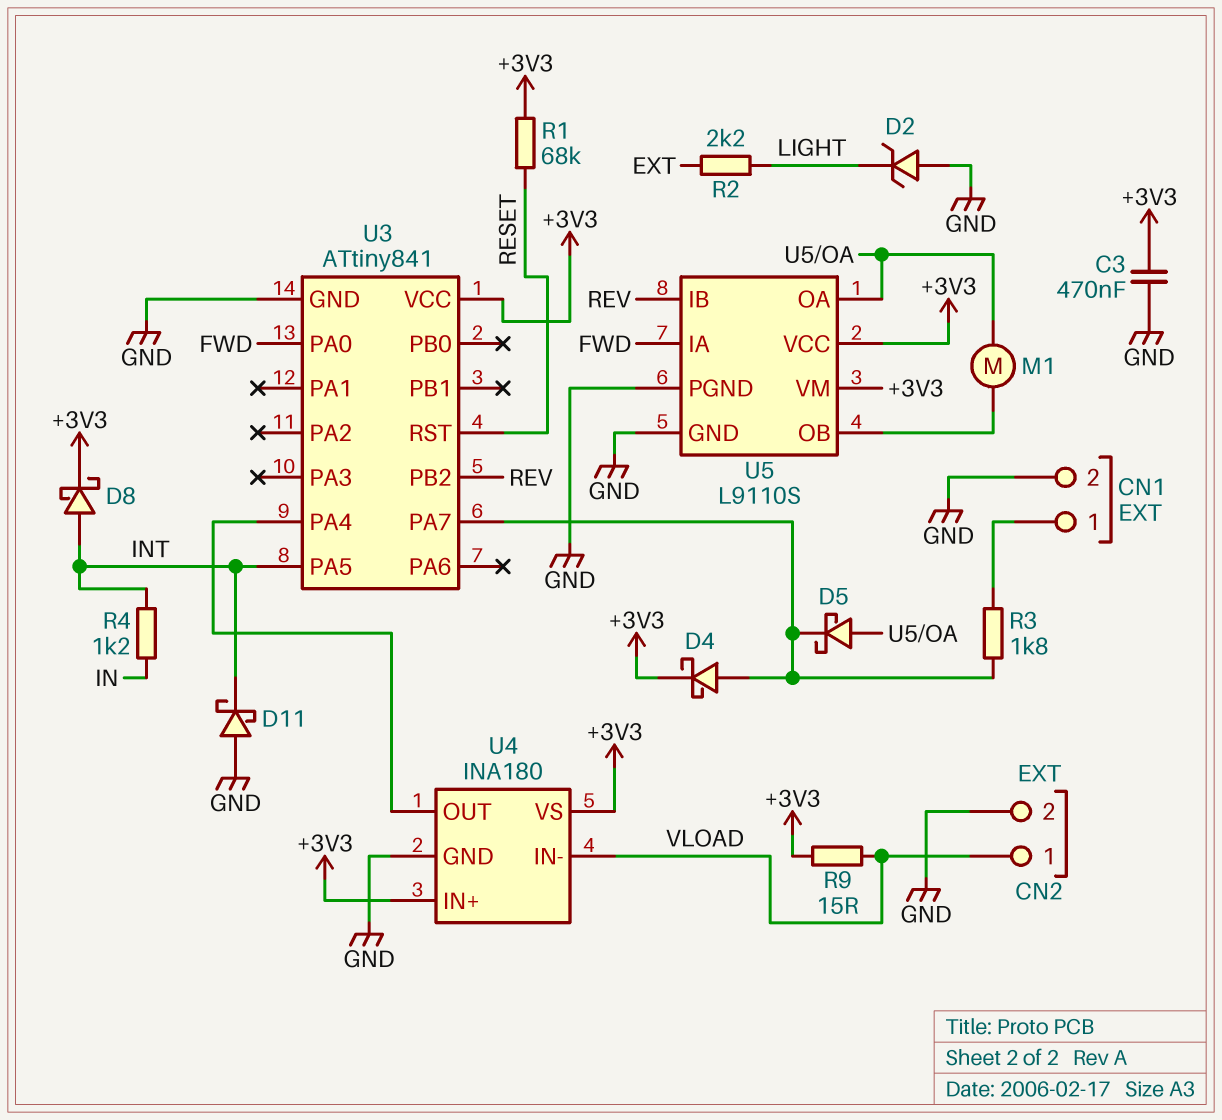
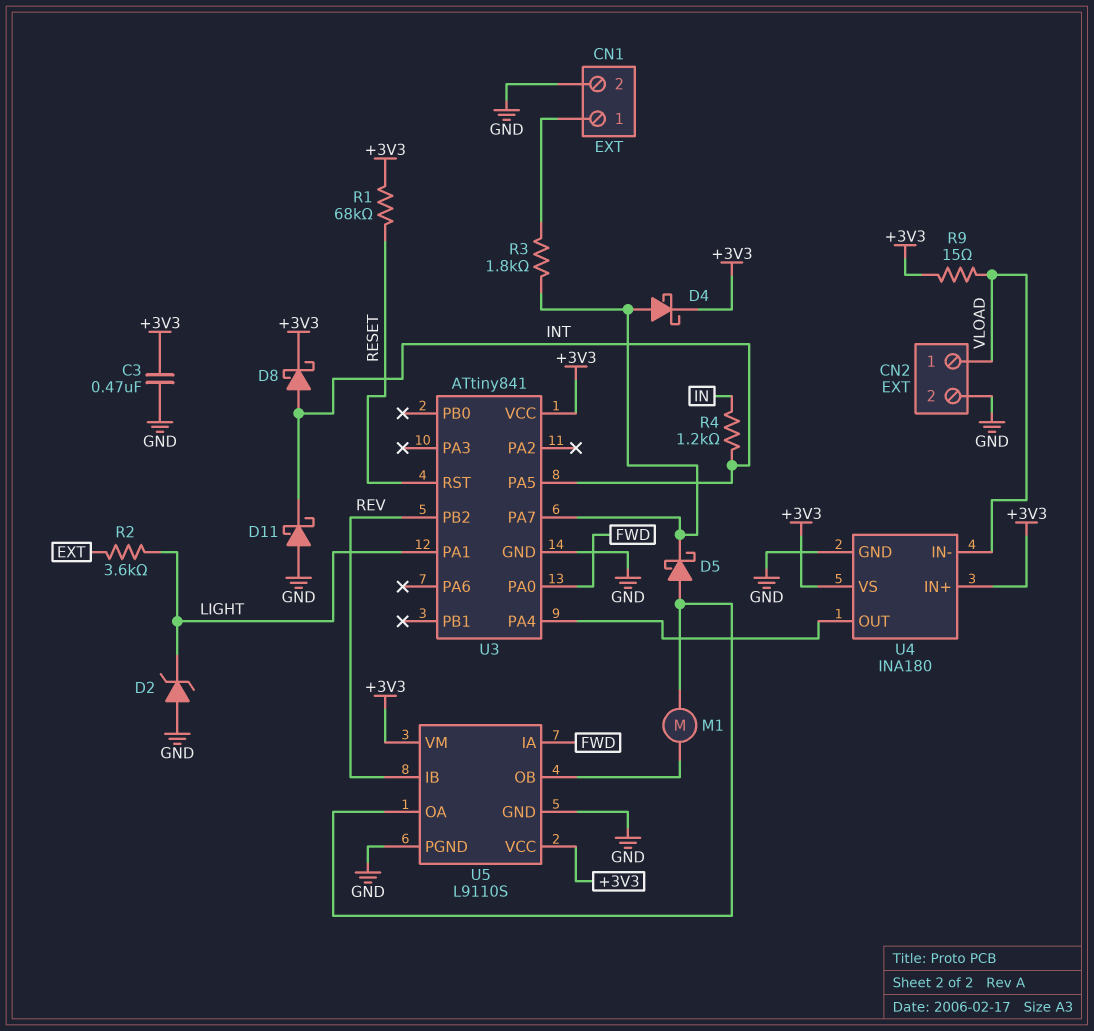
R2: 2.2k (EXT, LIGHT) -> 3.6k (EXT, LIGHT)
U3 pin PA1: none -> LIGHT

